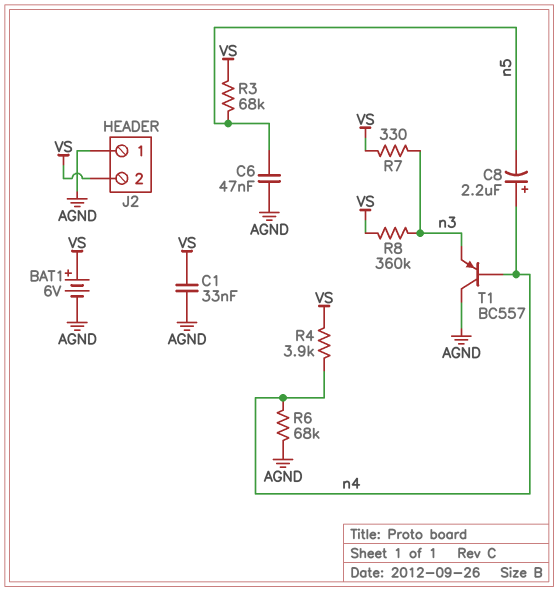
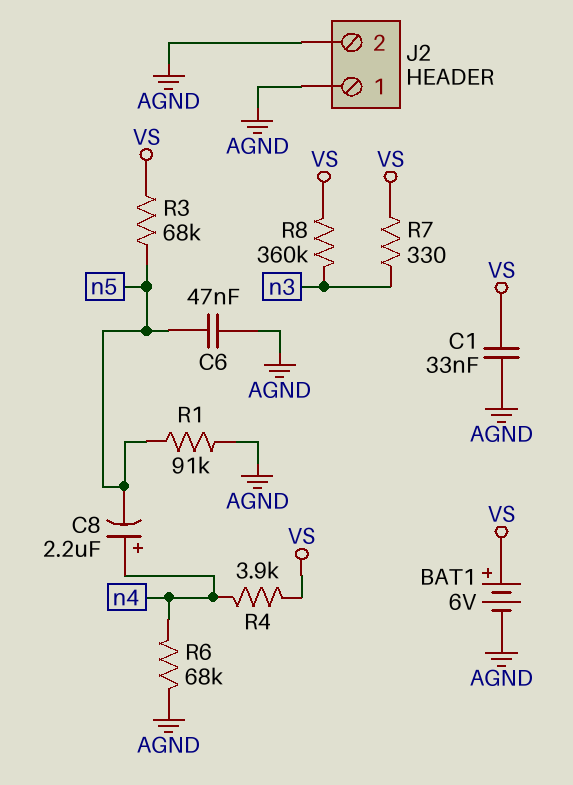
J2 pin 2: VS -> AGND
R1: none -> 91k (AGND, n5)
T1: PNP BC557 (B n4, C AGND, E n3) -> none

